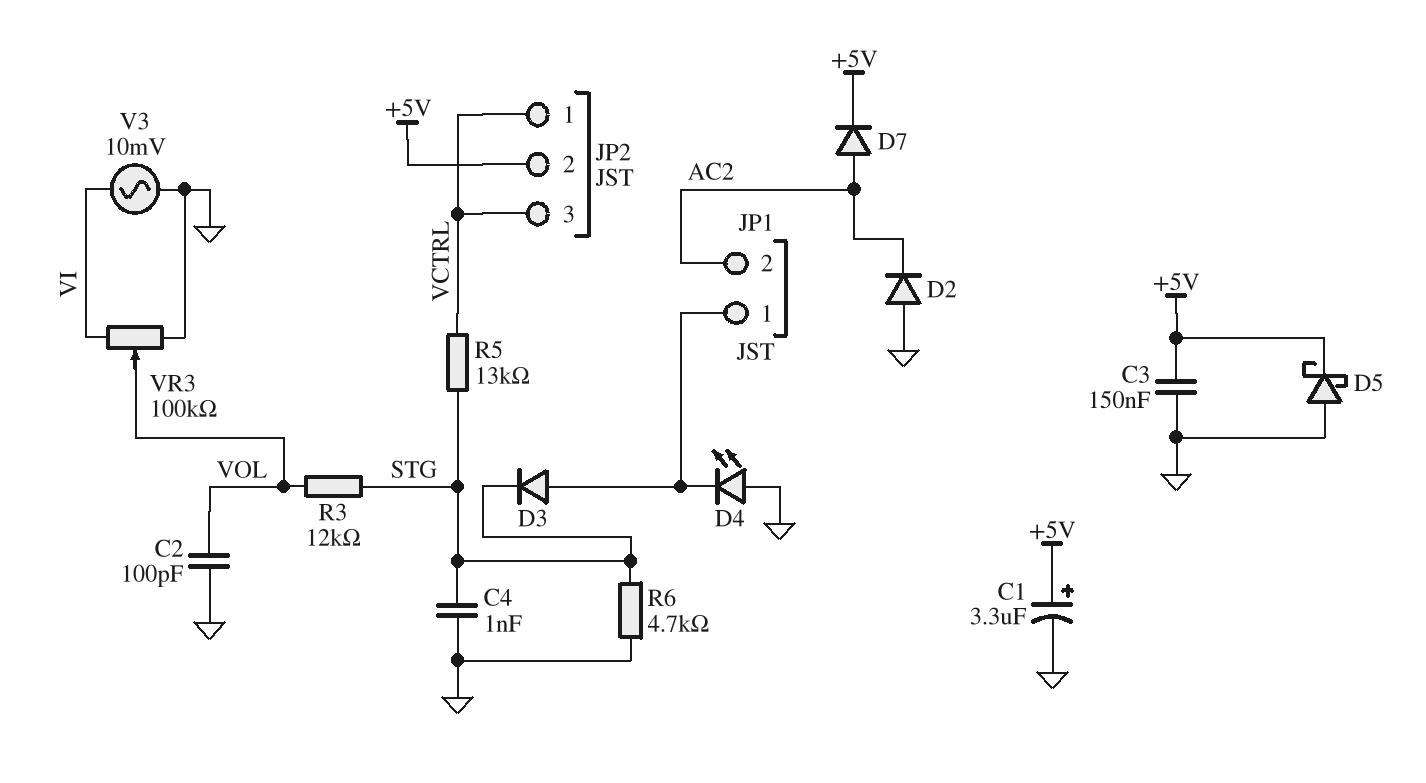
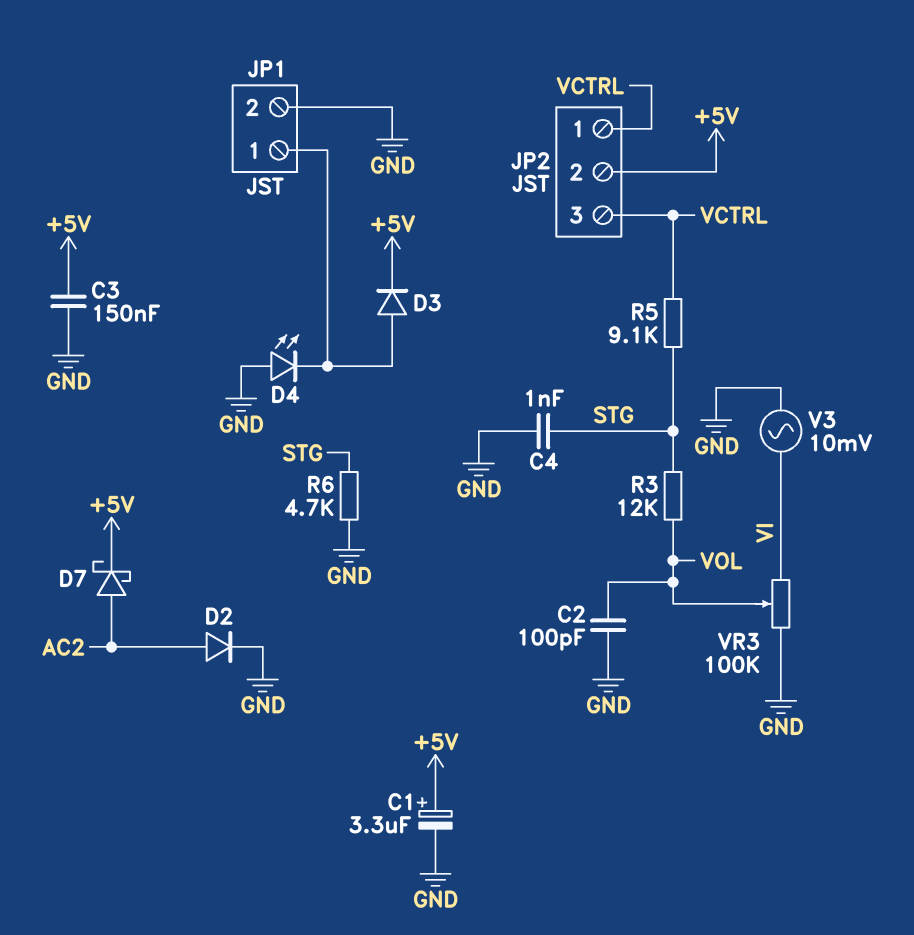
D2: diode (A GND, K AC2) -> diode (A AC2, K GND)
D3: diode (A JP1/1, K STG) -> diode (A JP1/1, K +5V)
D5: schottky (A GND, K +5V) -> none
D7: diode (A AC2, K +5V) -> schottky (A AC2, K +5V)
JP1 pin 2: AC2 -> GND
R5: 13k (STG, VCTRL) -> 9.1k (STG, VCTRL)

